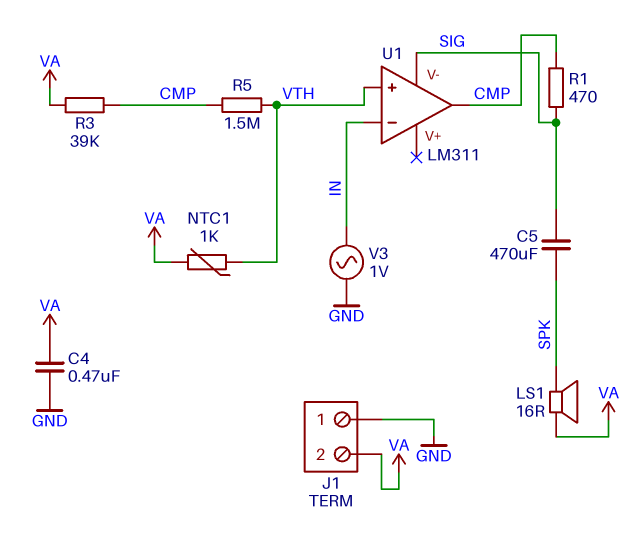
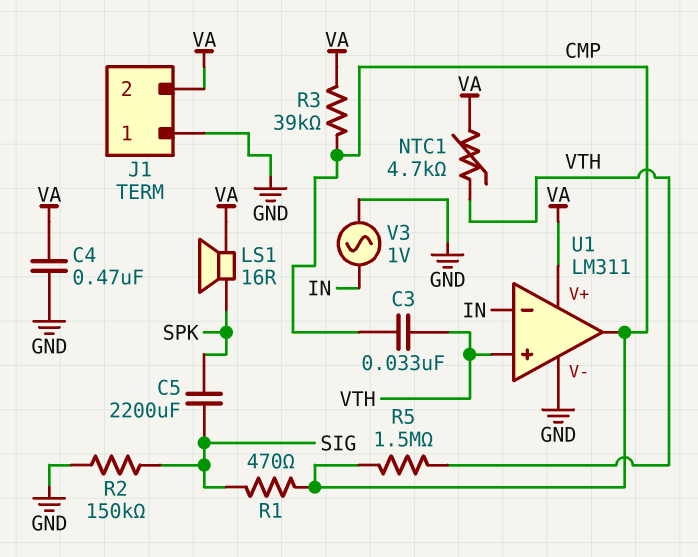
C3: none -> 33nF (CMP, VTH)
C5: 470uF (SIG, SPK) -> 2200uF (SIG, SPK)
NTC1: 1k (VA, VTH) -> 4.7k (VA, VTH)
R2: none -> 150k (GND, SIG)
U1 pin V+: none -> VA
U1 pin V-: SIG -> GND

